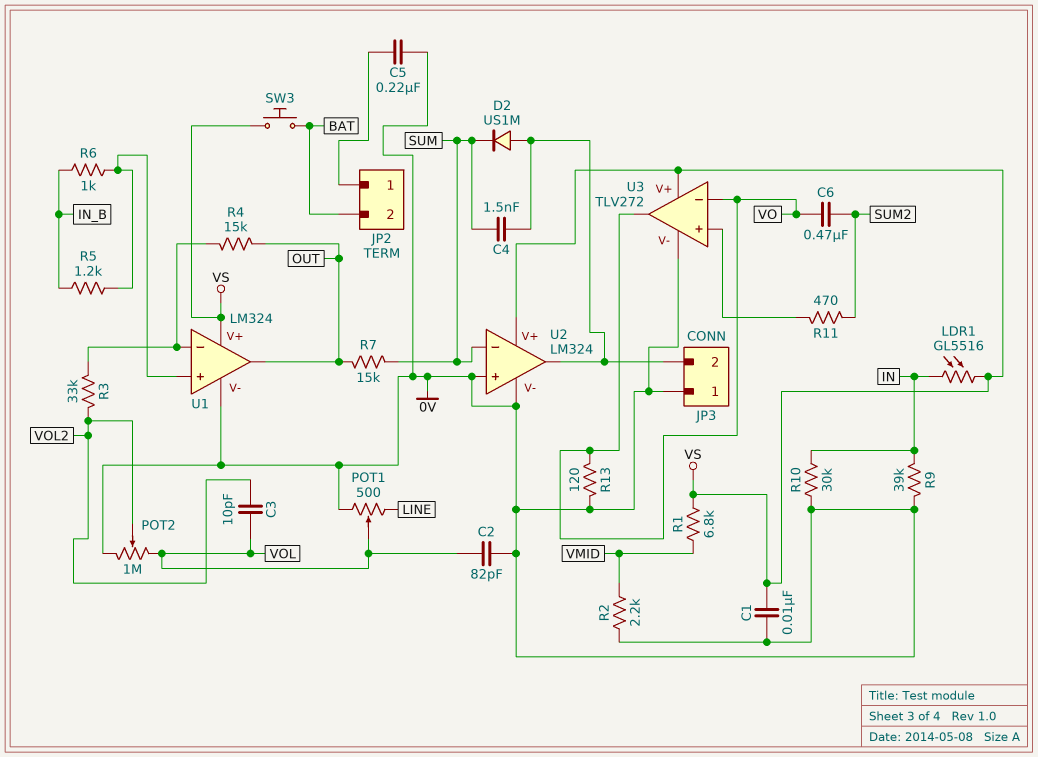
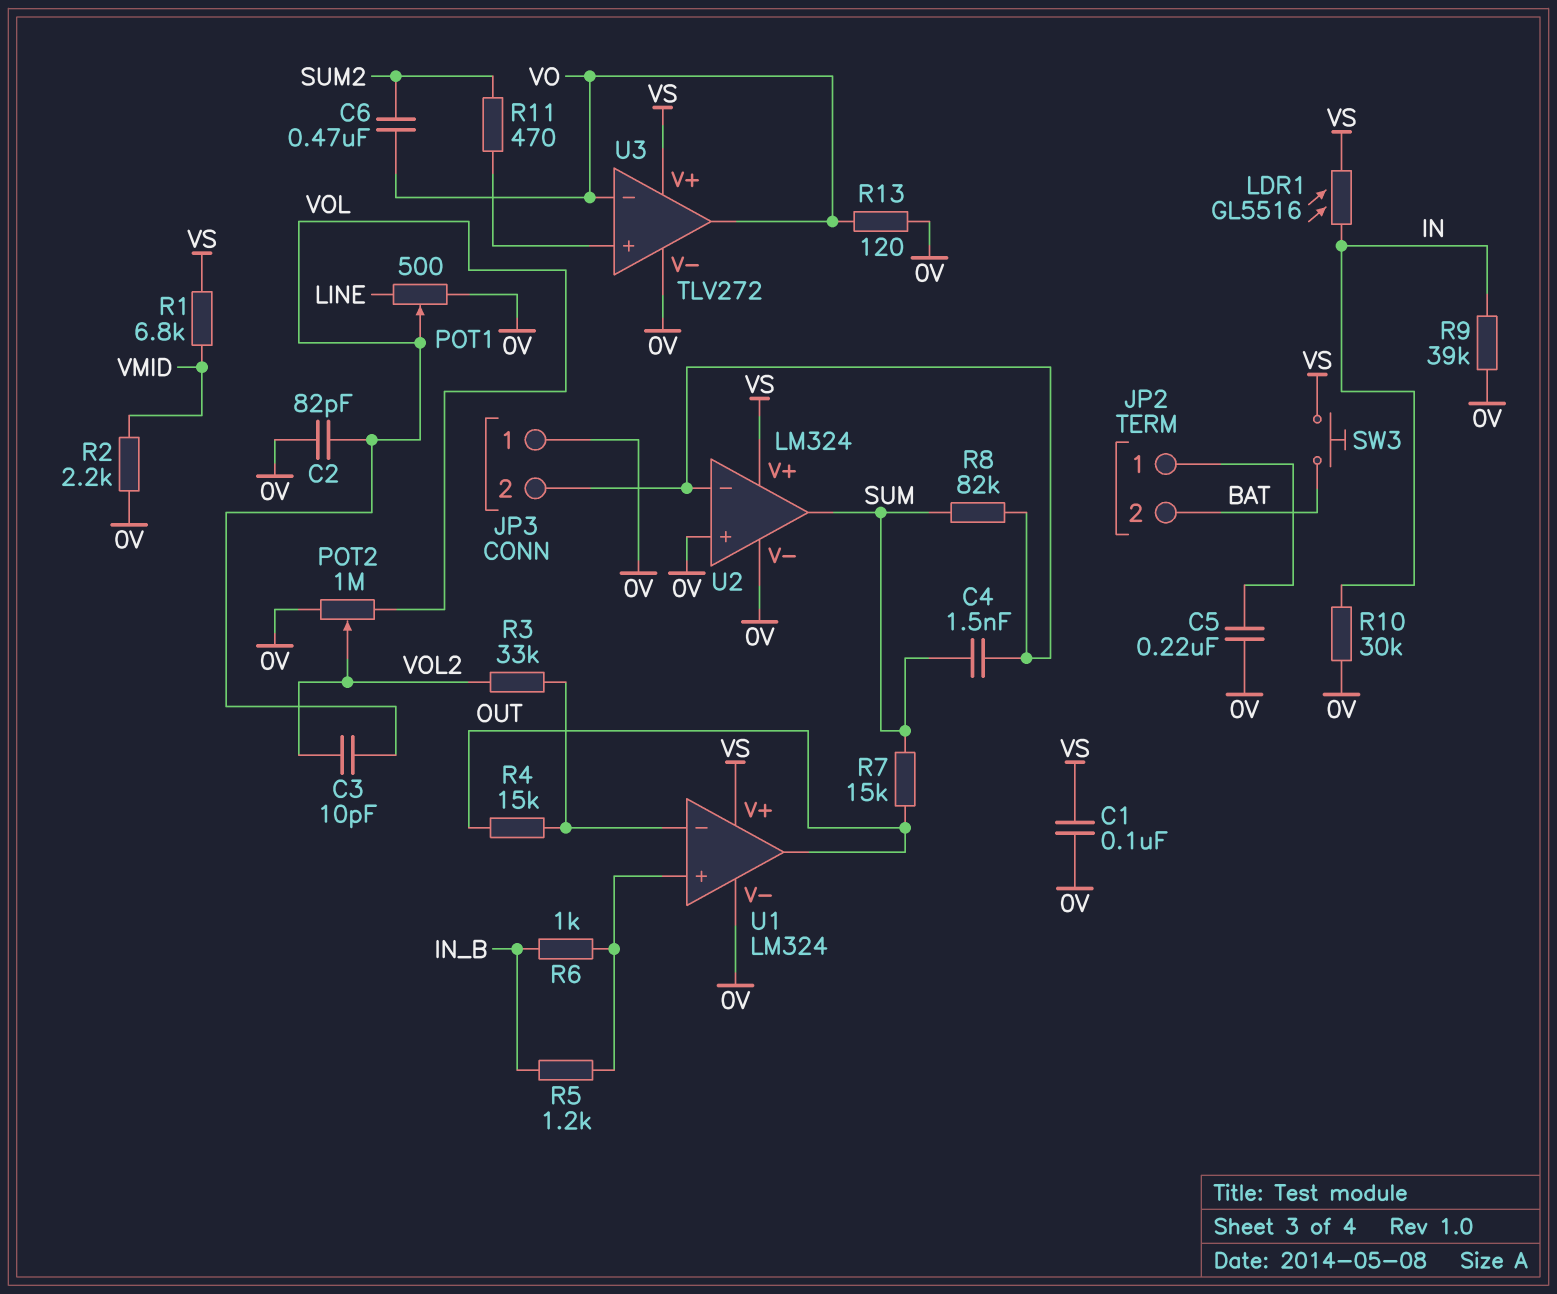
C1: 10nF (0V, VS) -> 100nF (0V, VS)
D2: diode US1M (A JP3/2, K SUM) -> none
R8: none -> 82k (JP3/2, SUM)
U2 pin in-: SUM -> JP3/2
U2 pin out: JP3/2 -> SUM

